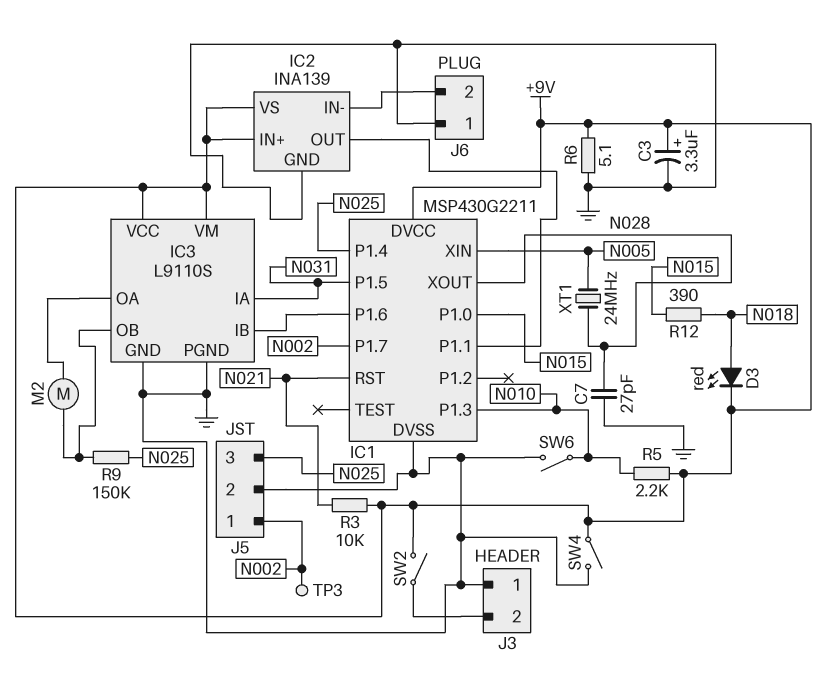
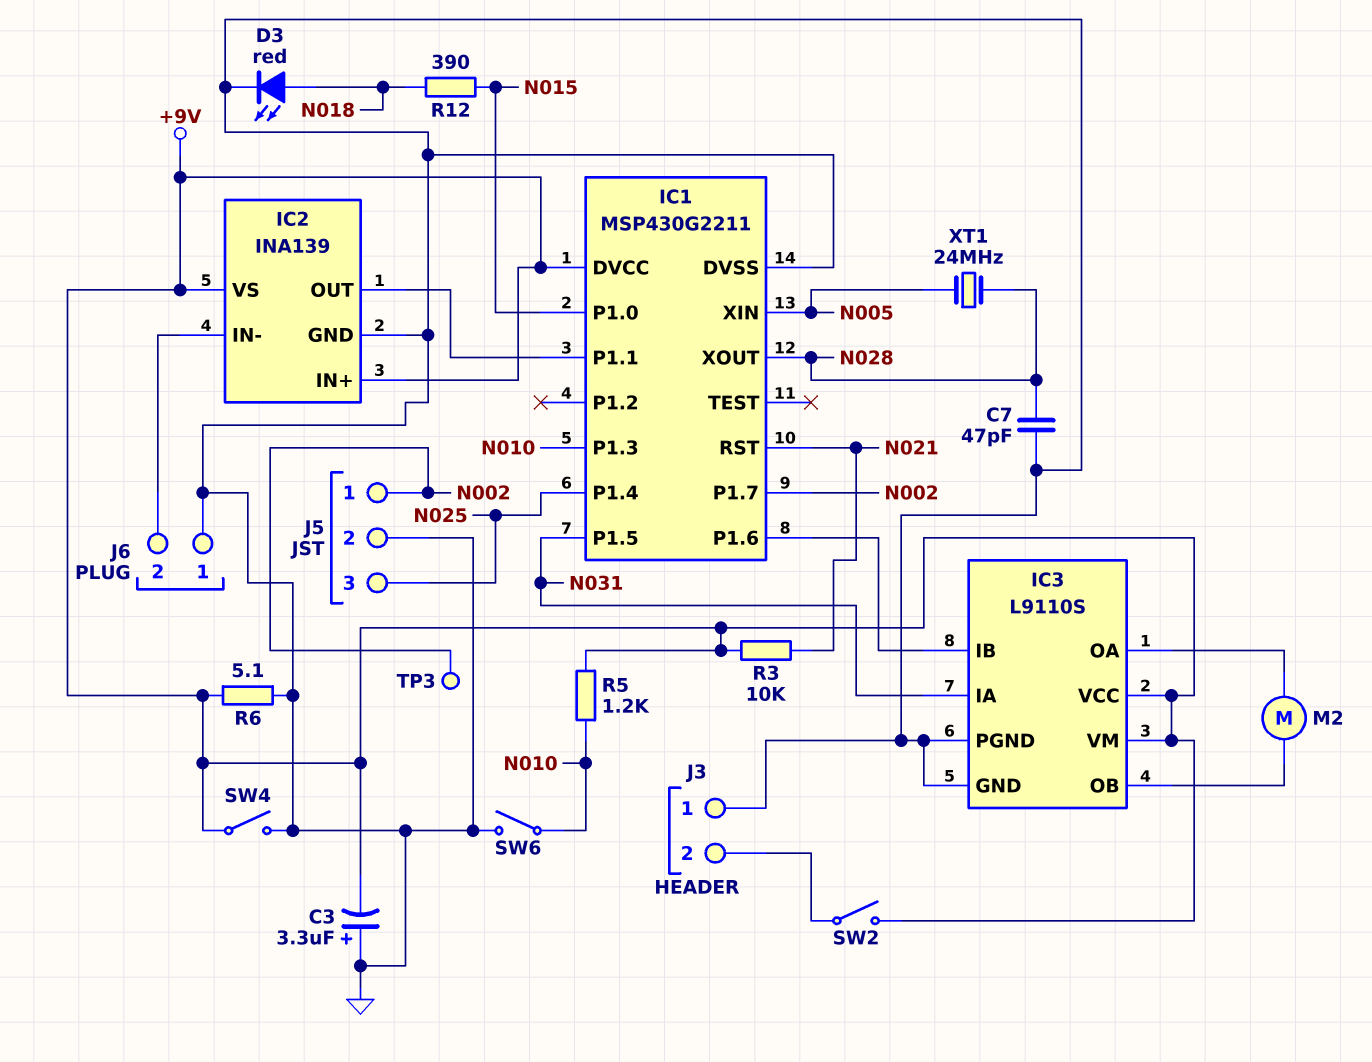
C3: 3.3uF (plus +9V, minus GND) -> 3.3uF (plus GND, minus +9V)
C7: 27pF (GND, N028) -> 47pF (GND, N028)
D3: LED red (A N018, K +9V) -> LED red (A N018, K GND)
R5: 2.2k (+9V, N010) -> 1.2k (+9V, N010)
R9: 150k (IC3/OB, N025) -> none

